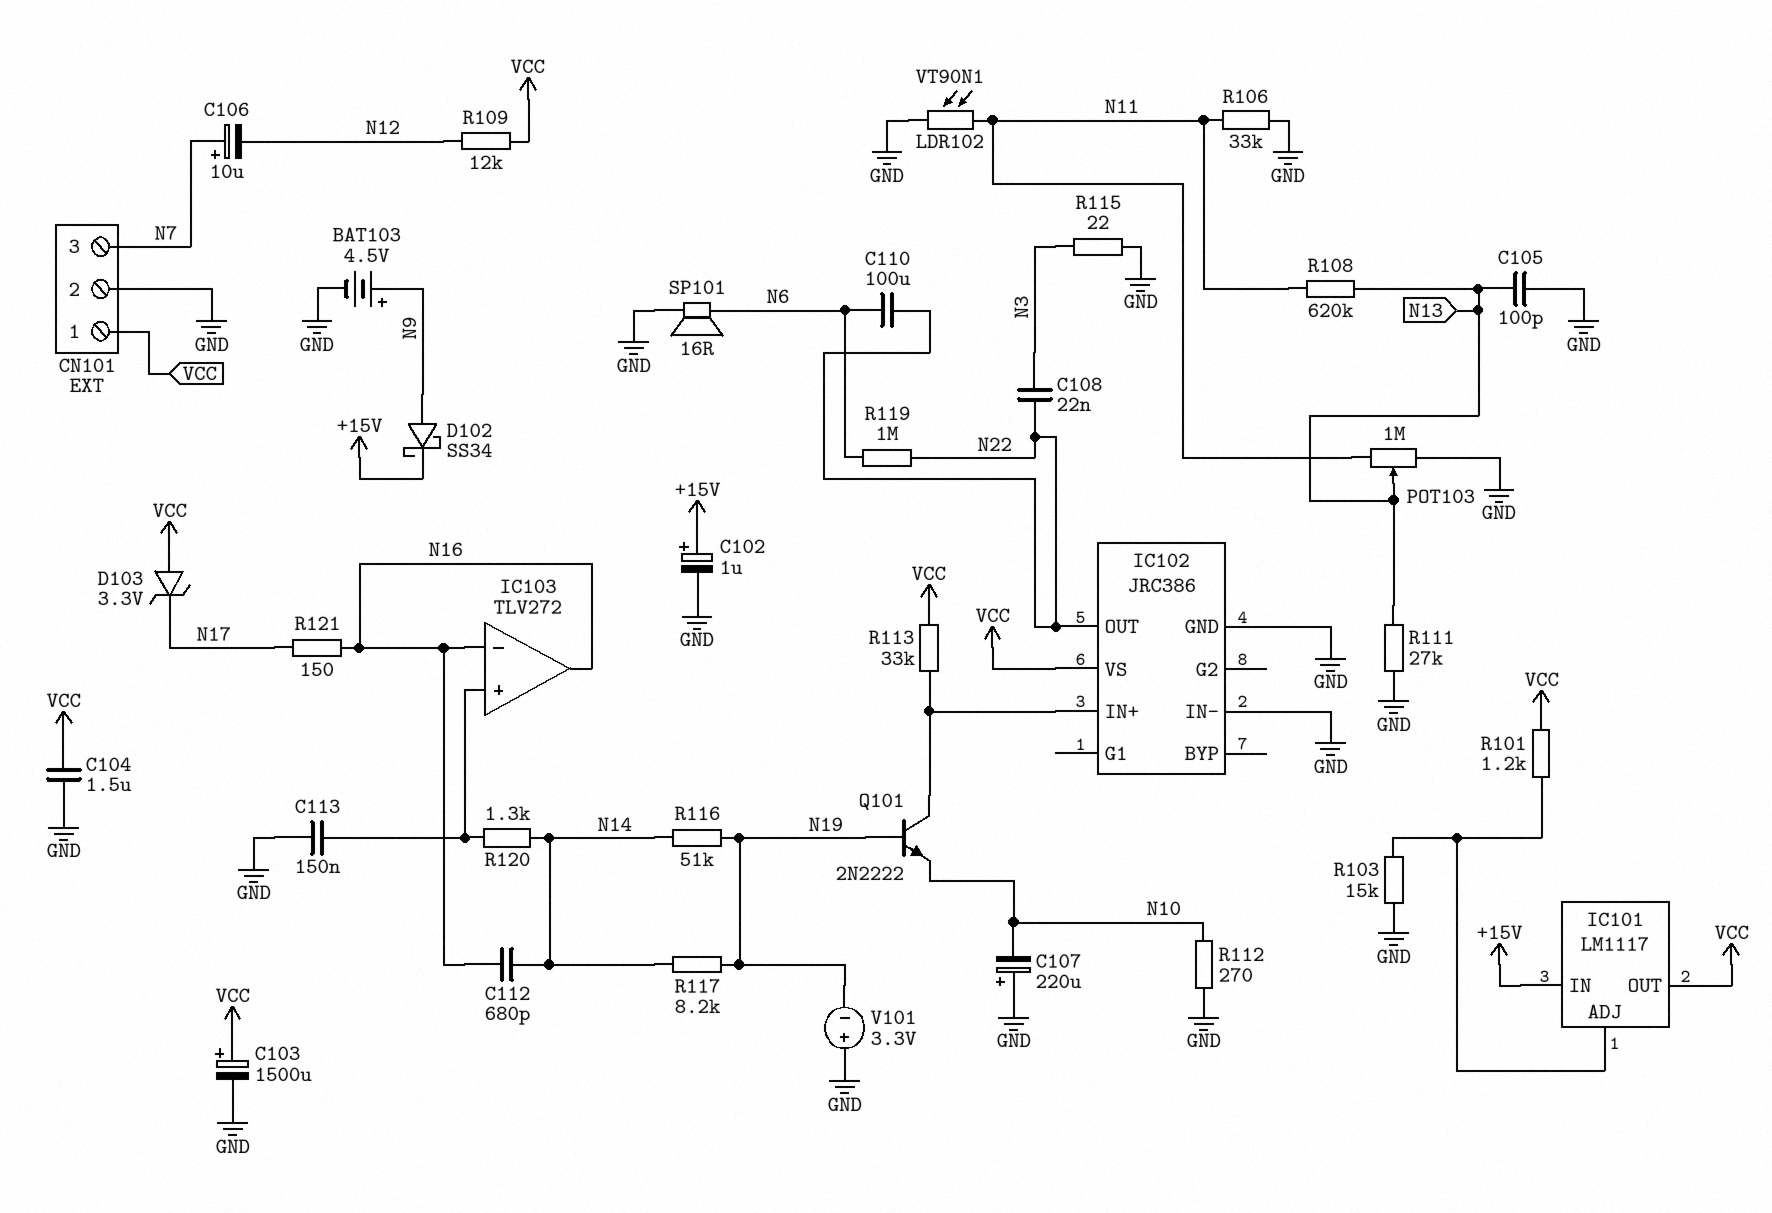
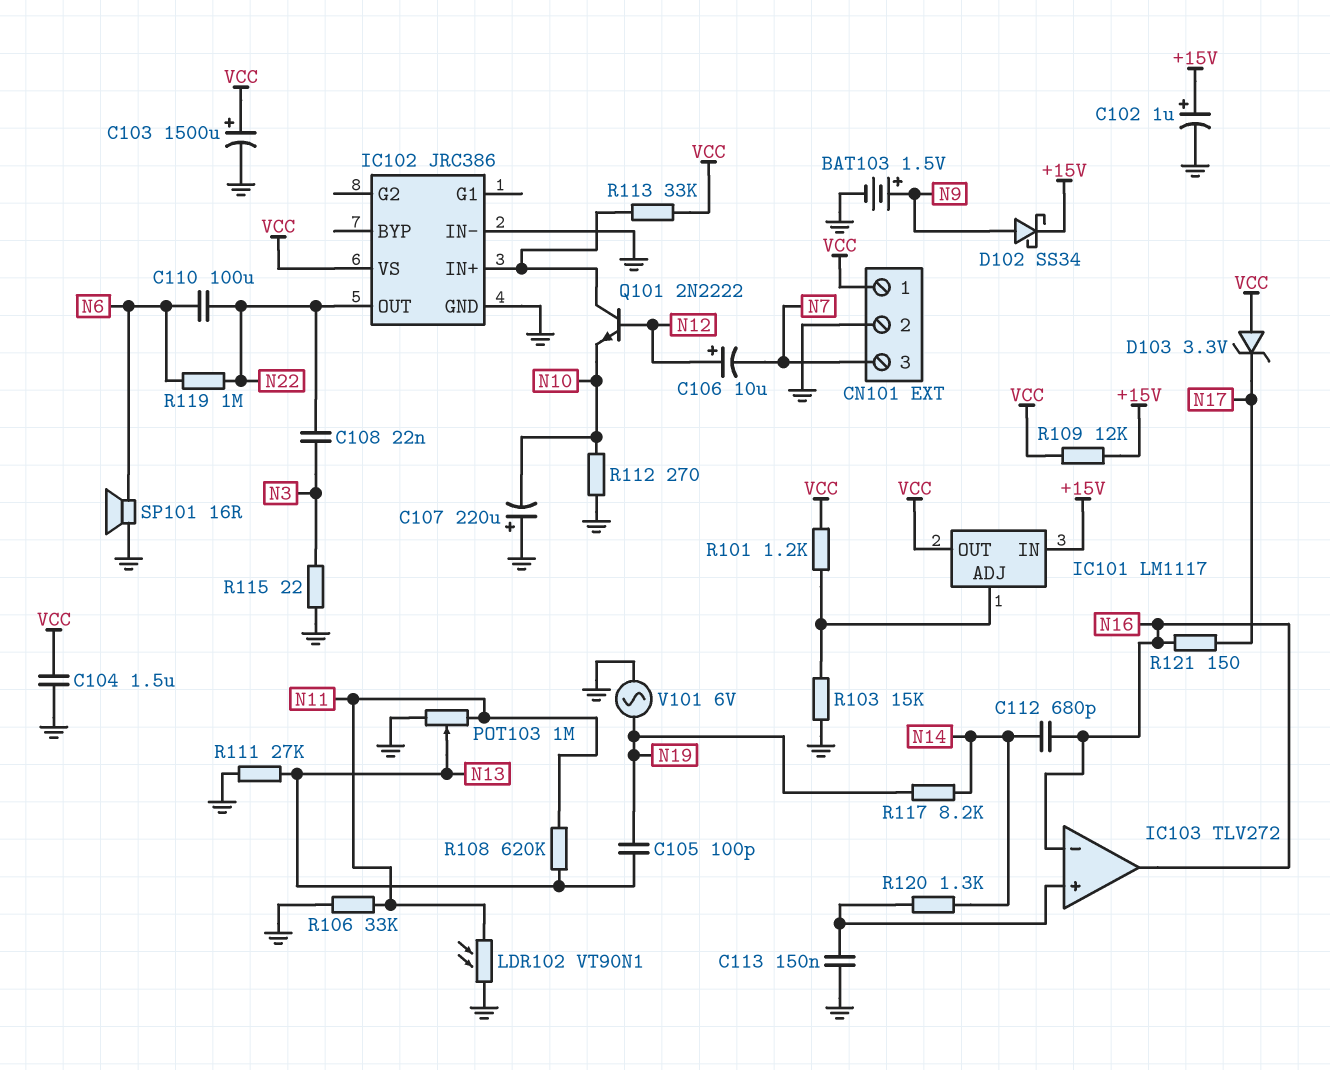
BAT103: 4.5V (plus N9, minus GND) -> 1.5V (plus N9, minus GND)
C105: 100pF (GND, N13) -> 100pF (N13, N19)
C106: 10uF (plus N7, minus N12) -> 10uF (plus N12, minus N7)
Q101: NPN 2N2222 (B N19, C IC102/IN+, E N10) -> NPN 2N2222 (B N12, C IC102/IN+, E N10)
R109: 12k (N12, VCC) -> 12k (+15V, VCC)
R116: 51k (N14, N19) -> none
V101: 3.3V (plus GND, minus N19) -> AC 6V (GND, N19)

